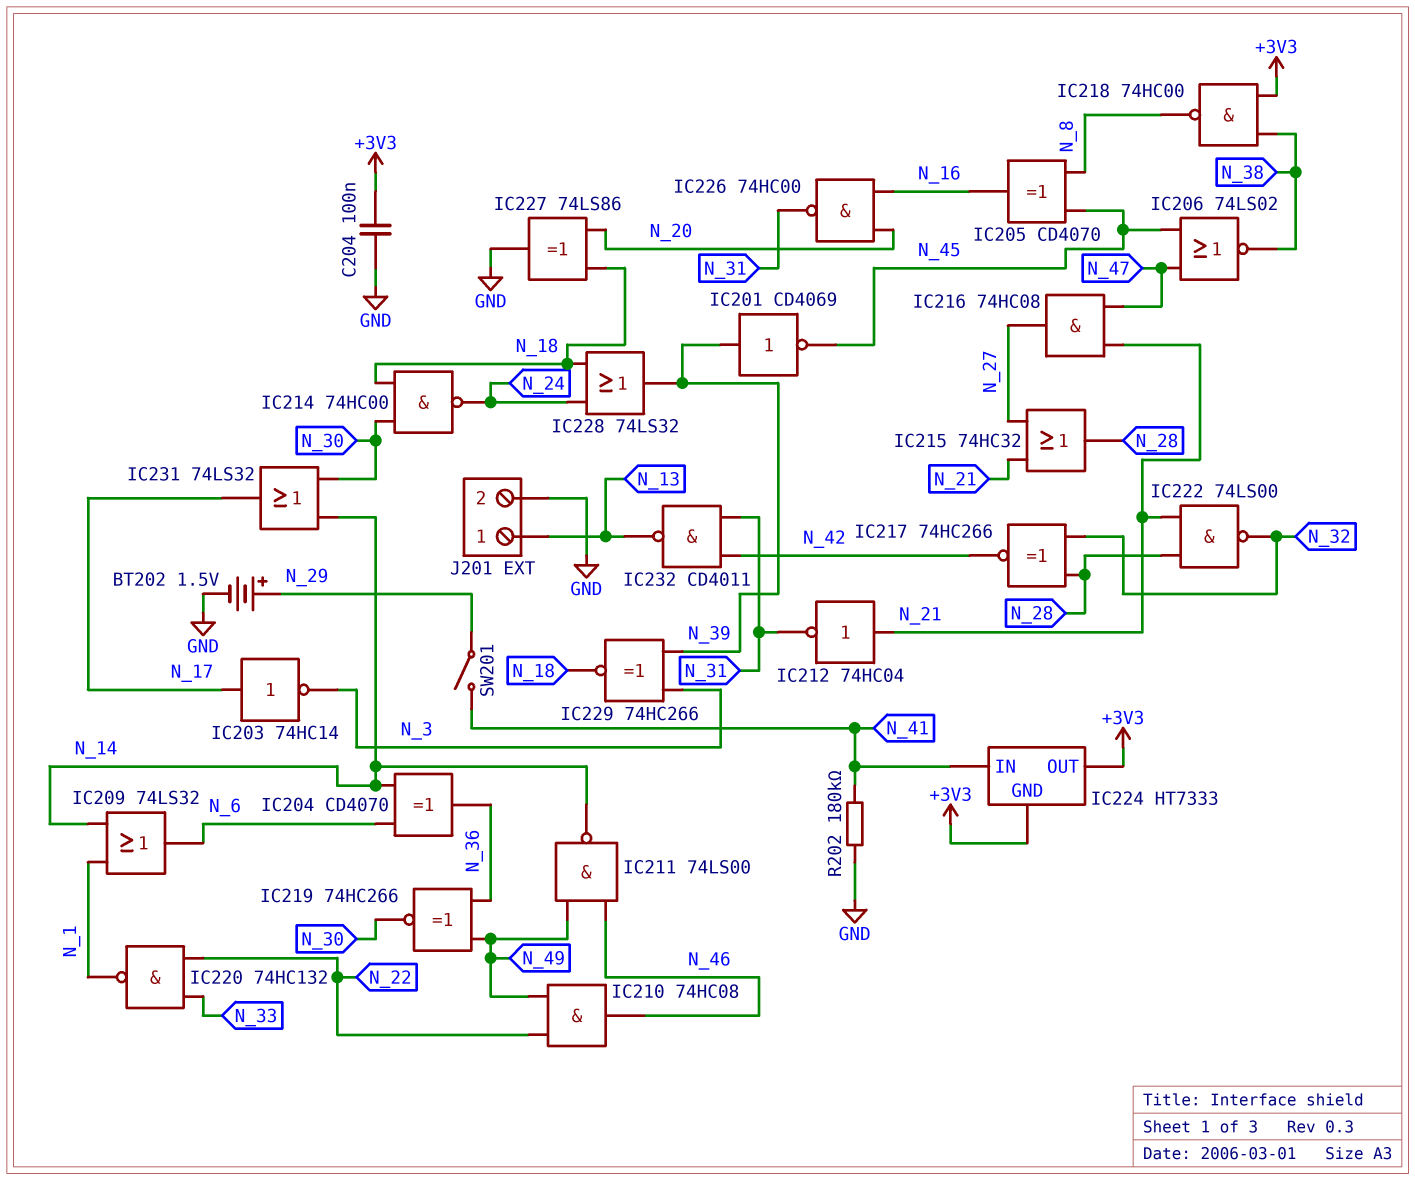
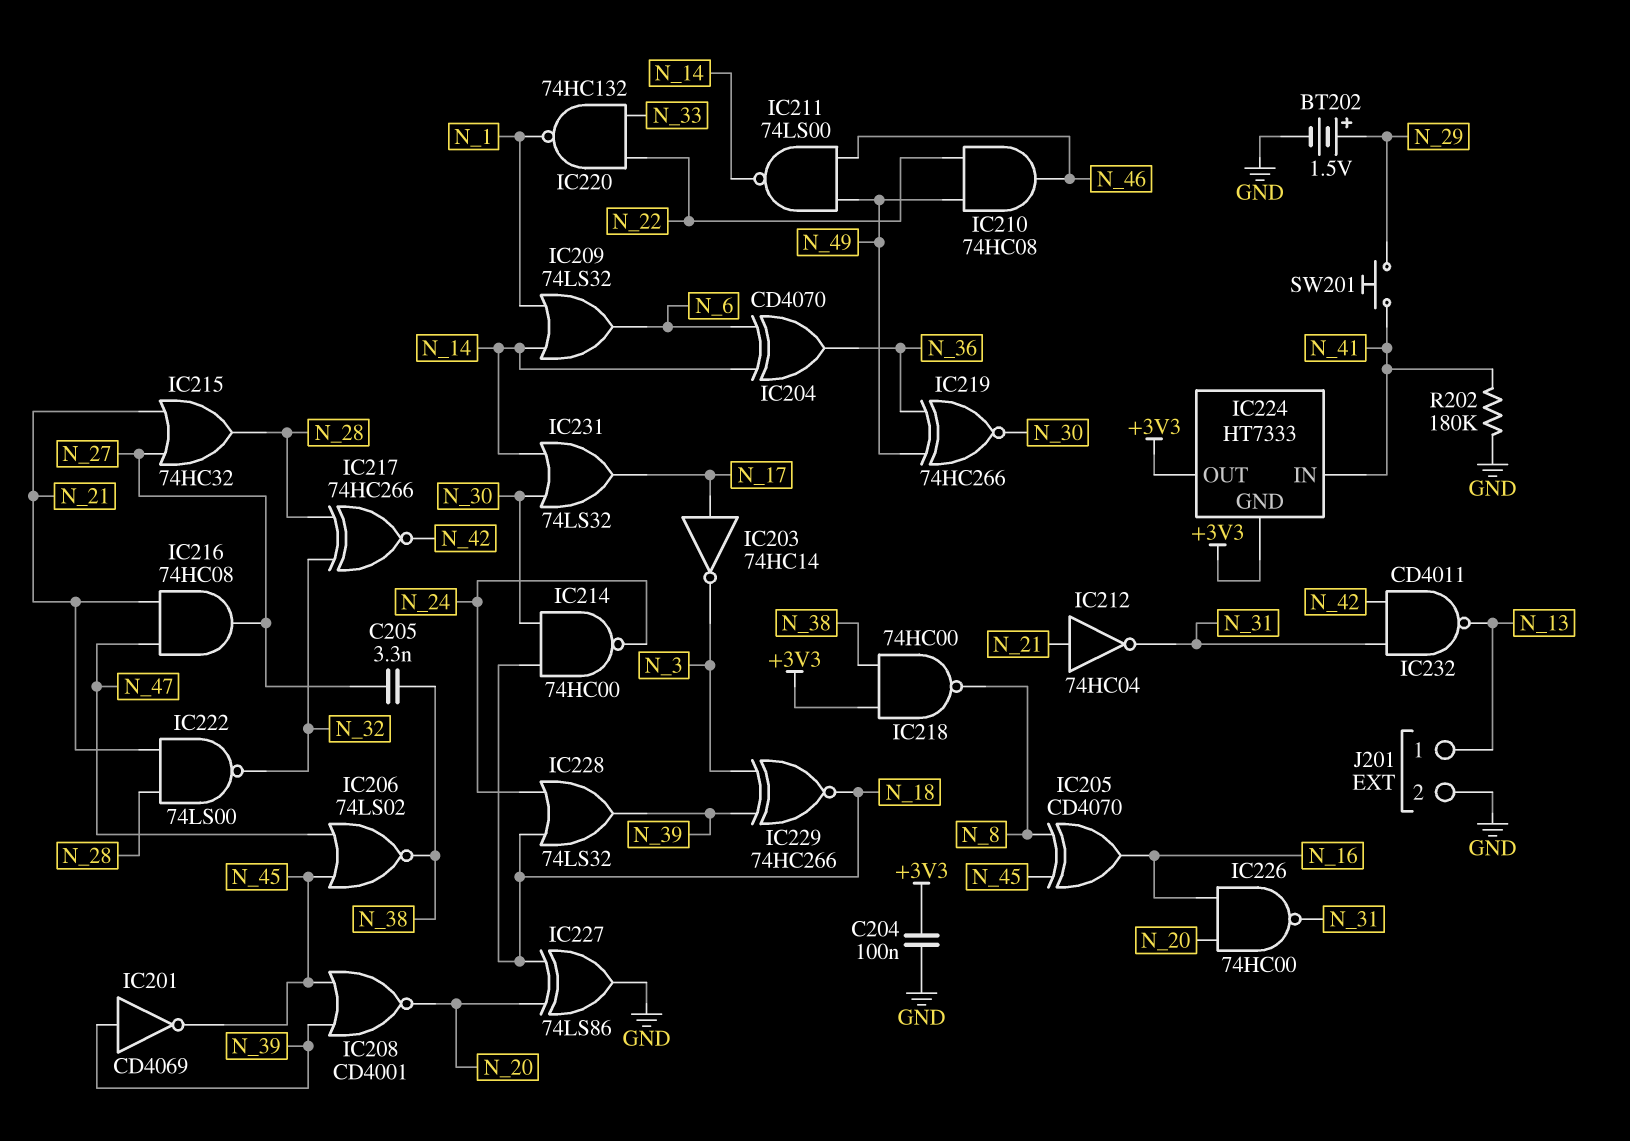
C205: none -> 3.3nF (N_27, N_38)
IC208: none -> NOR CD4001 (in N_39, in N_45, out N_20)
SW201: switch (N_29, N_41) -> button (N_29, N_41)

